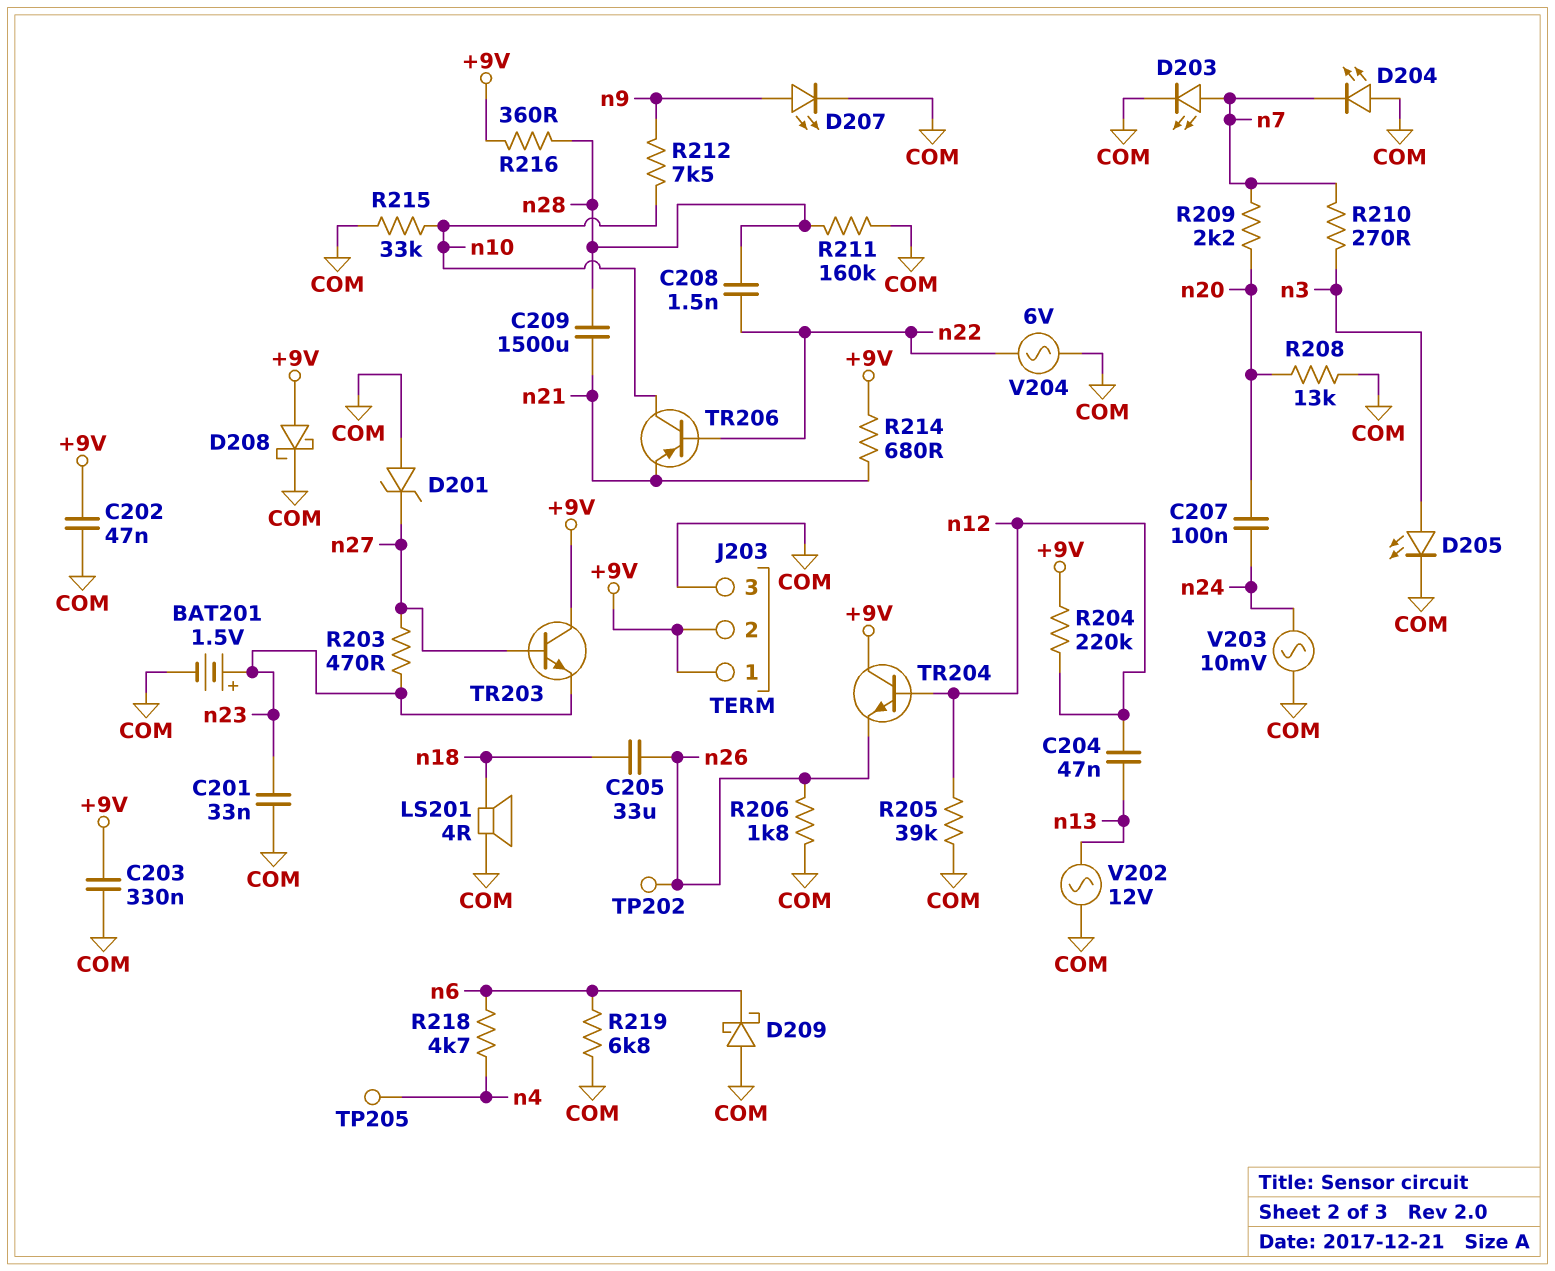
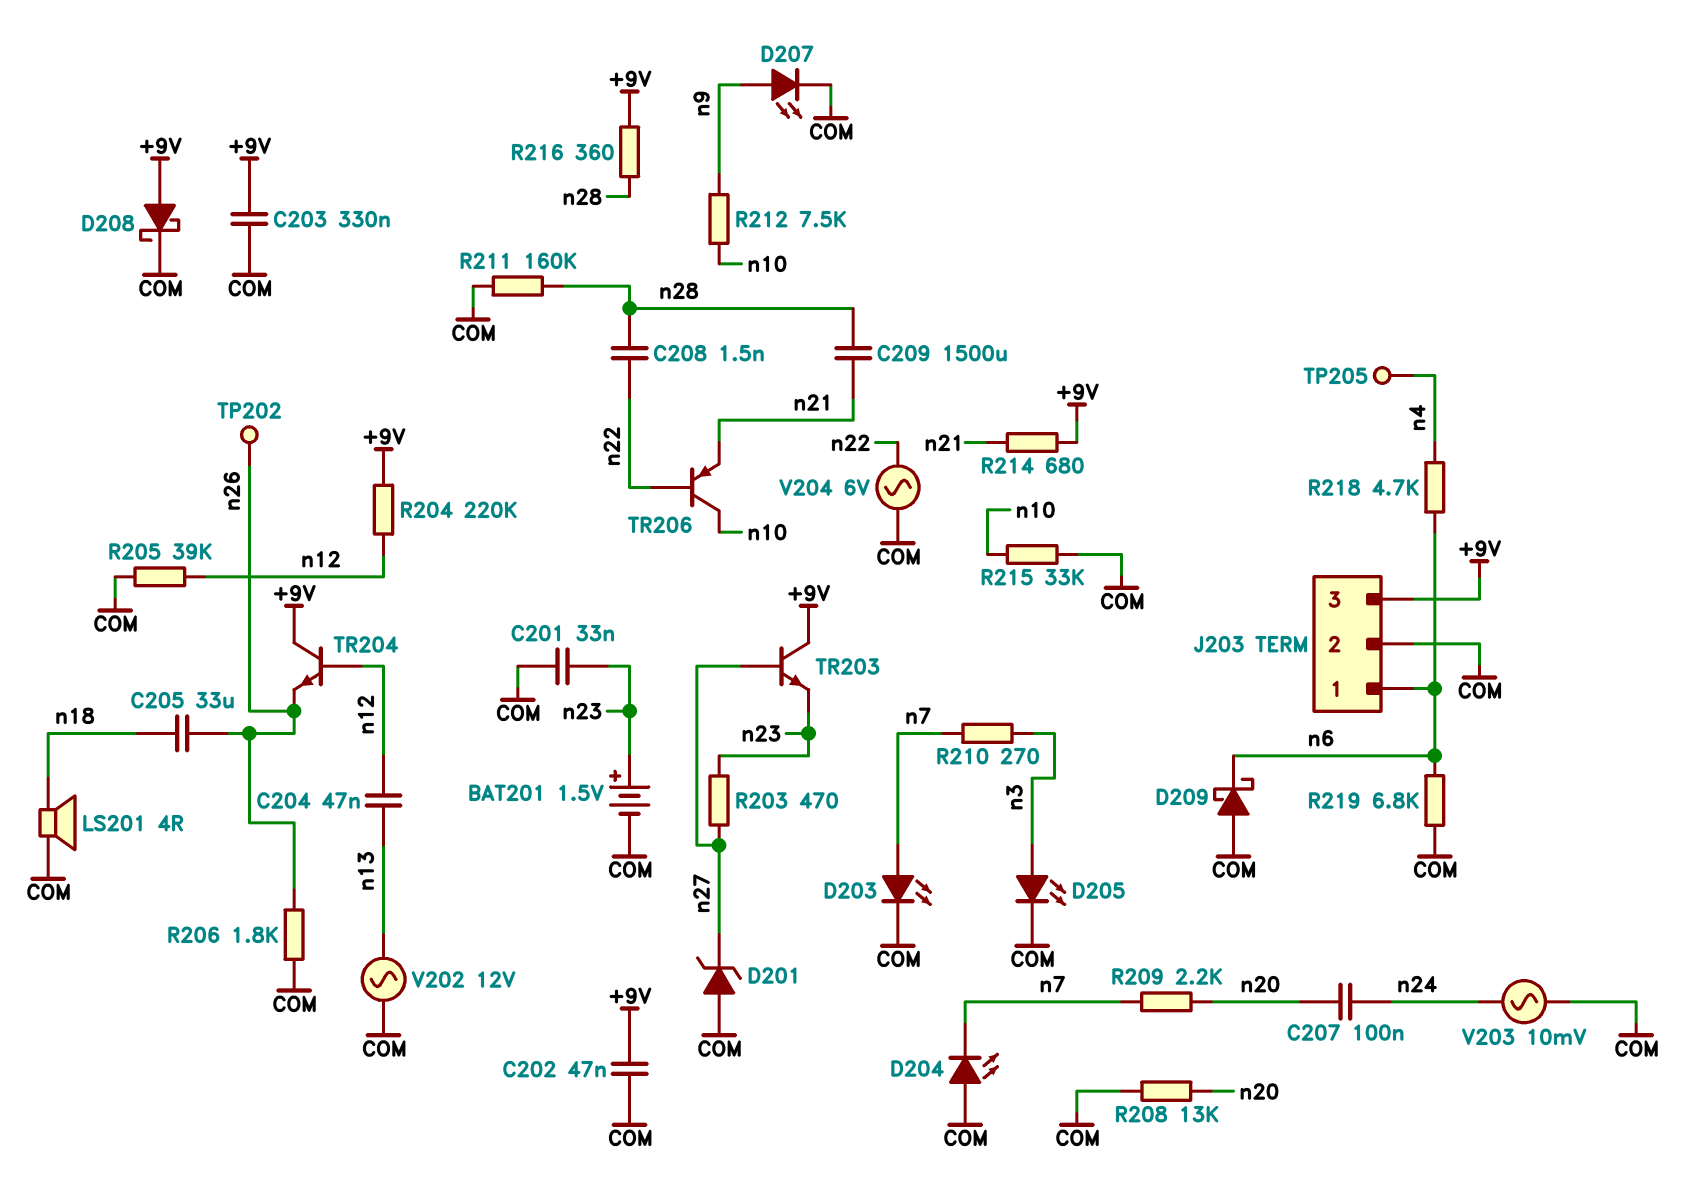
J203 pin 1: +9V -> n6
J203 pin 2: +9V -> COM
J203 pin 3: COM -> +9V

